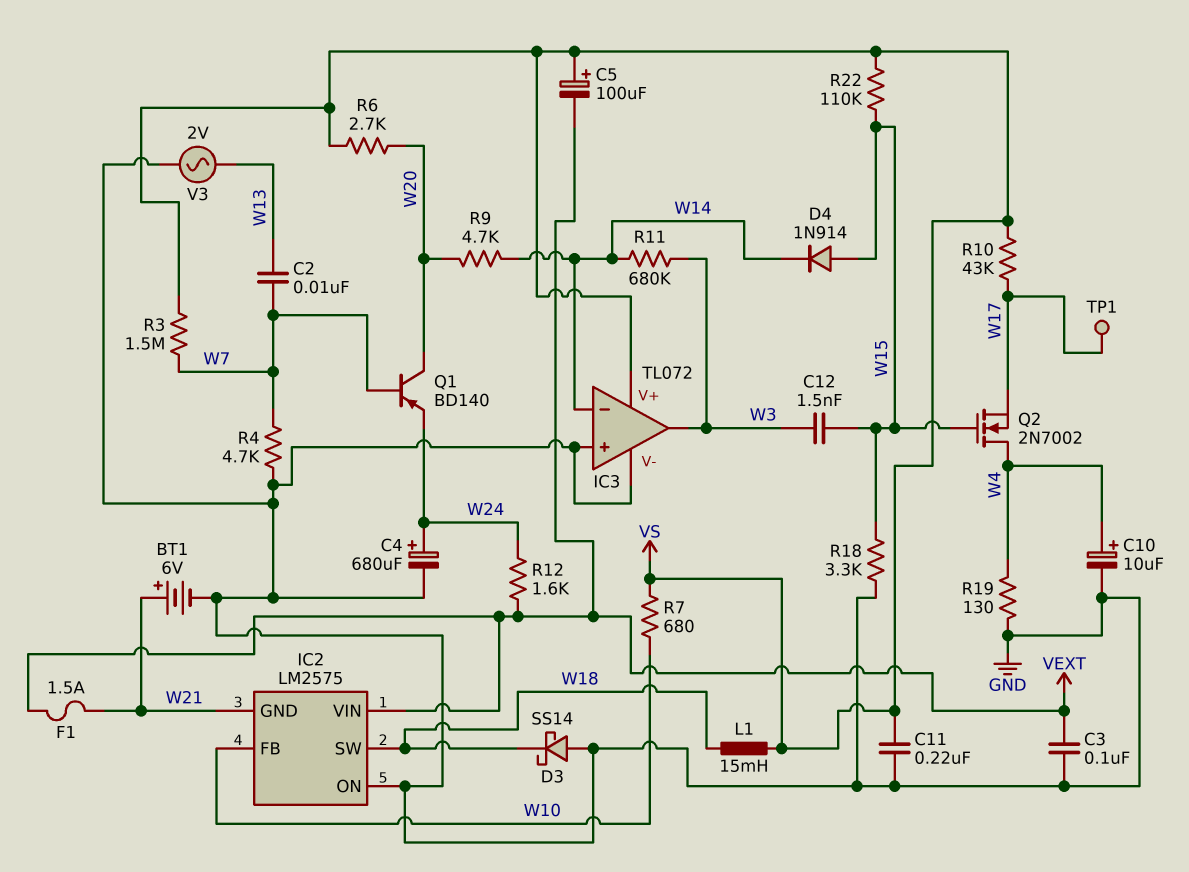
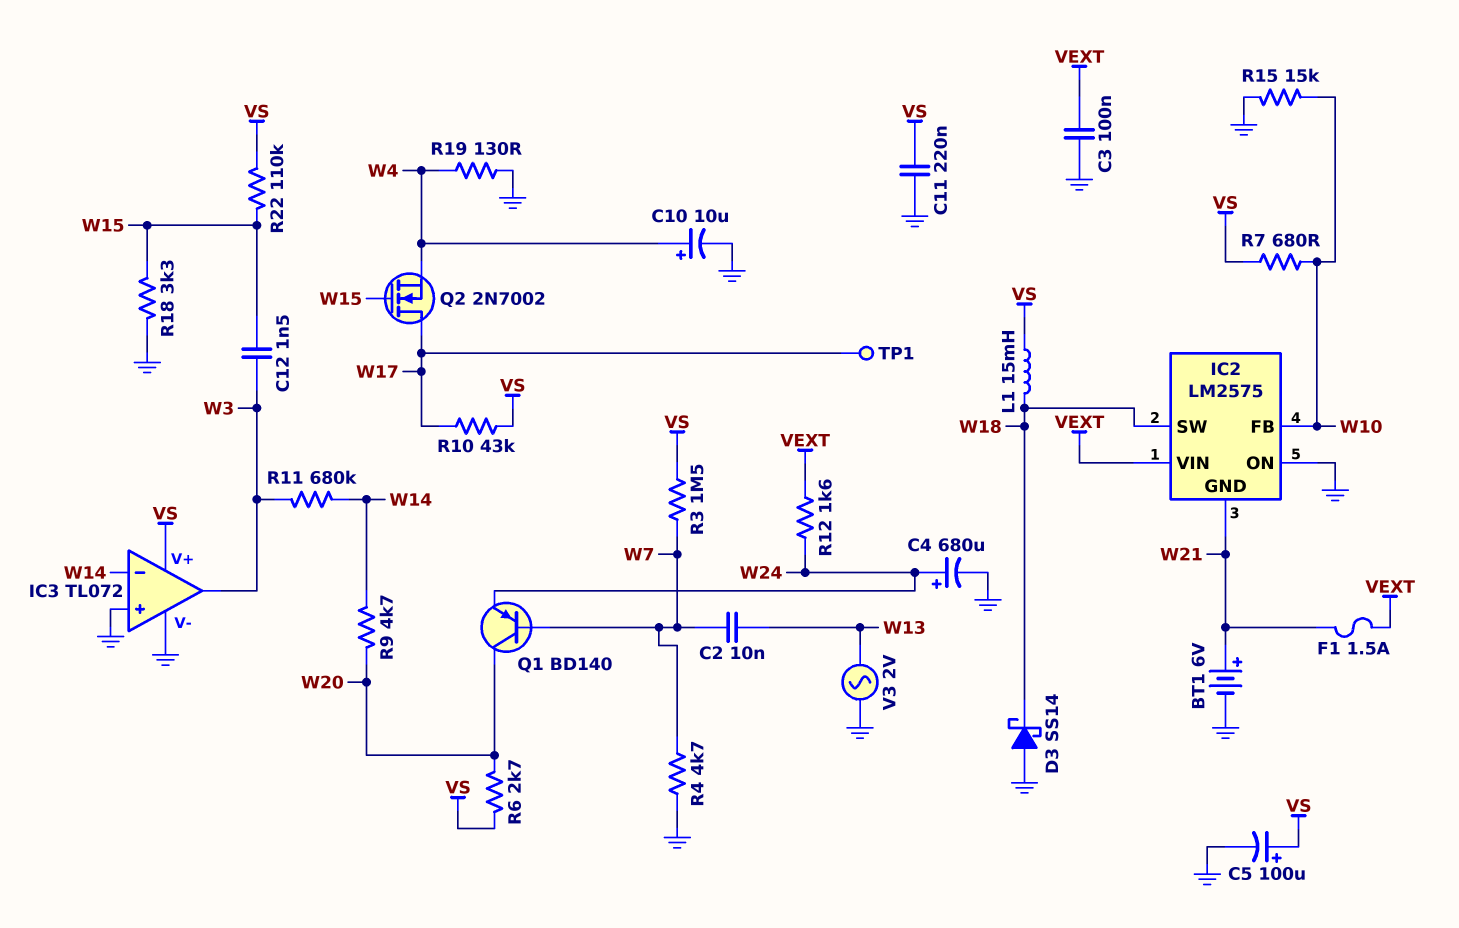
C5: 100uF (plus VS, minus VEXT) -> 100uF (plus VS, minus GND)
D4: diode 1N914 (A W15, K W14) -> none
Q2: NMOS 2N7002 (G W15, D W4, S W17) -> NMOS 2N7002 (G W15, D W17, S W4)
R15: none -> 15k (GND, W10)

